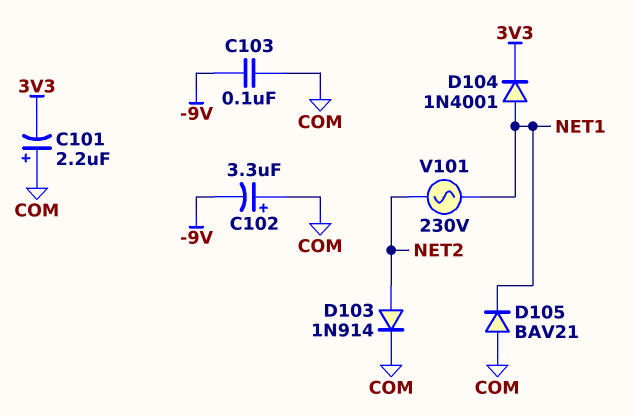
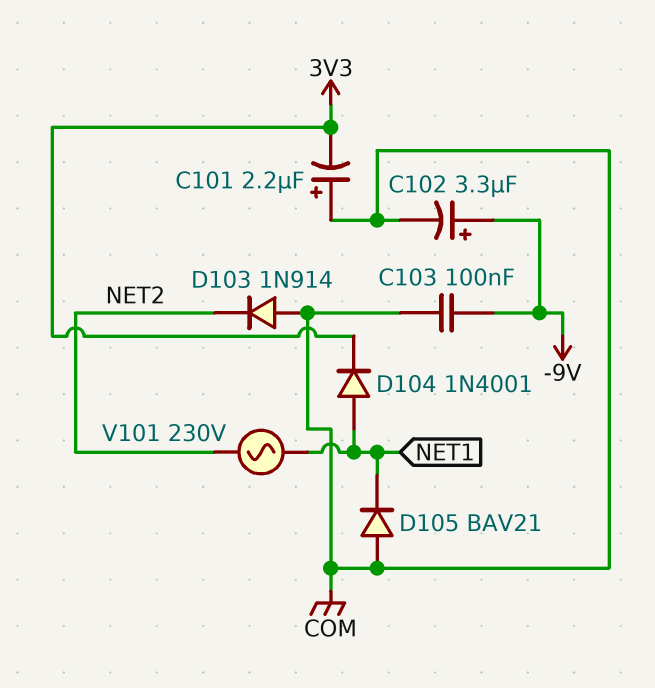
C102: 3.3uF (plus COM, minus -9V) -> 3.3uF (plus -9V, minus COM)
D103: diode 1N914 (A NET2, K COM) -> diode 1N914 (A COM, K NET2)

